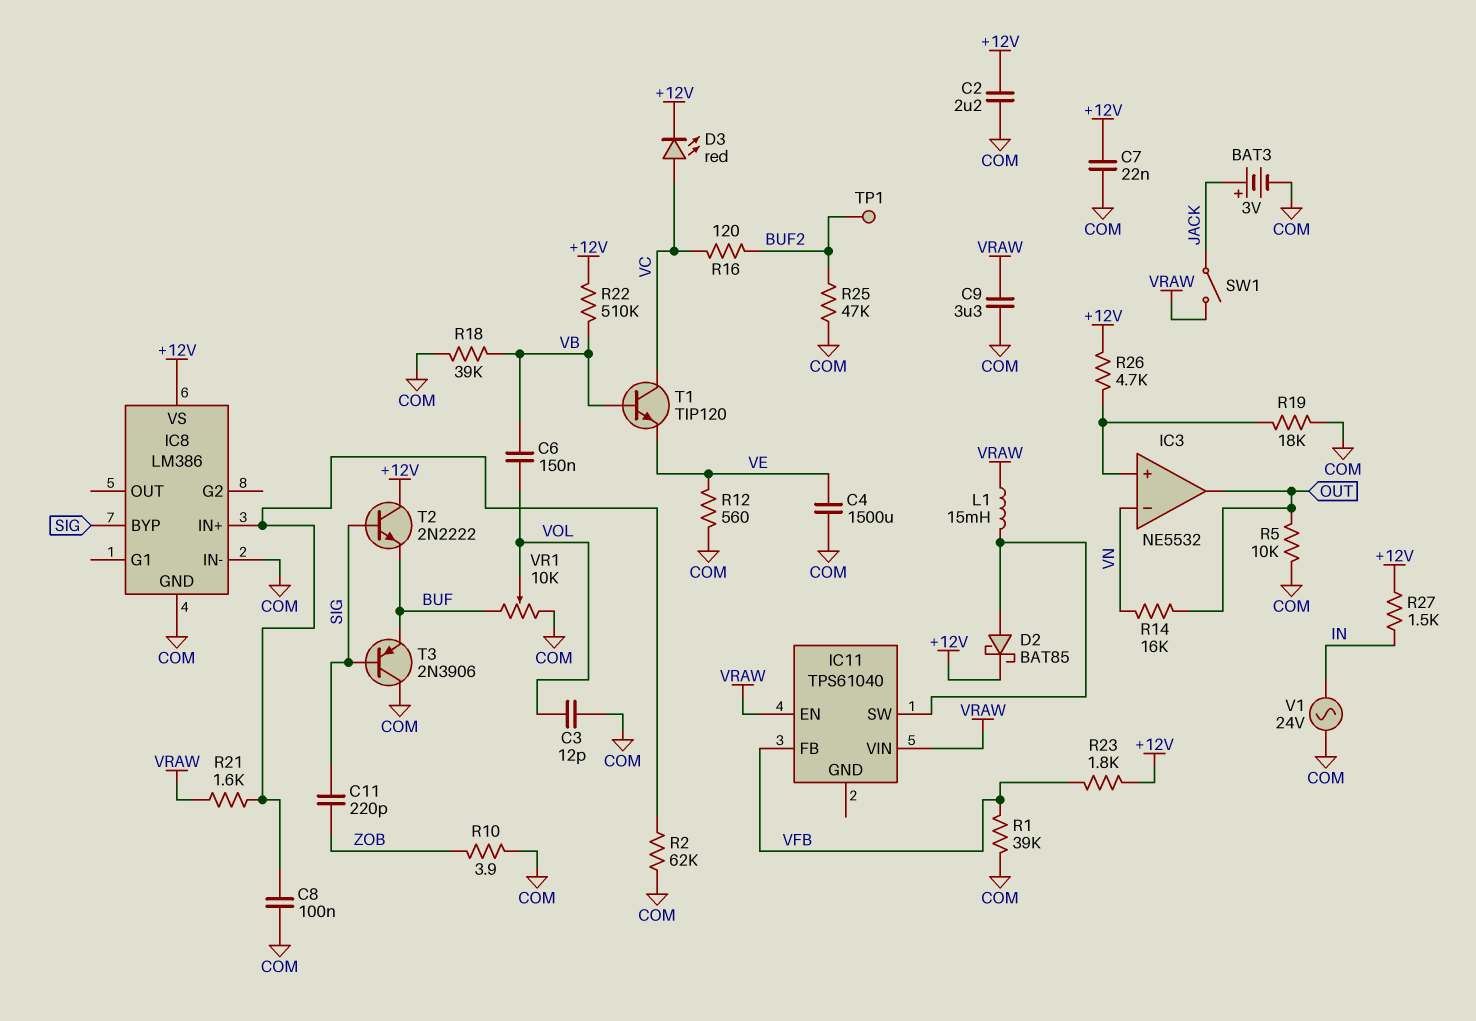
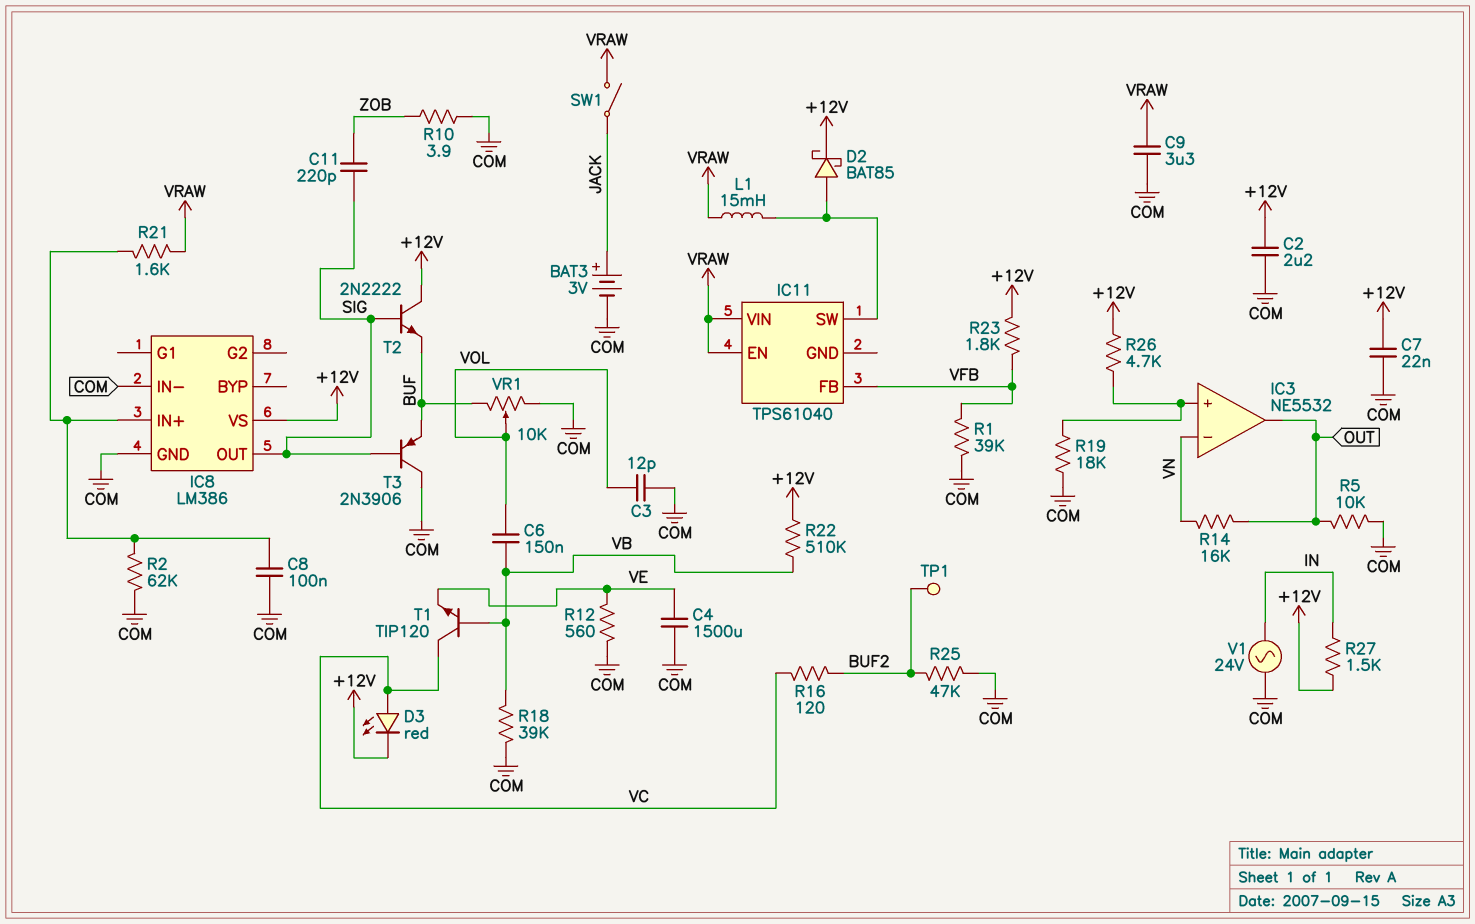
IC8 pin BYP: SIG -> none
IC8 pin OUT: none -> SIG

